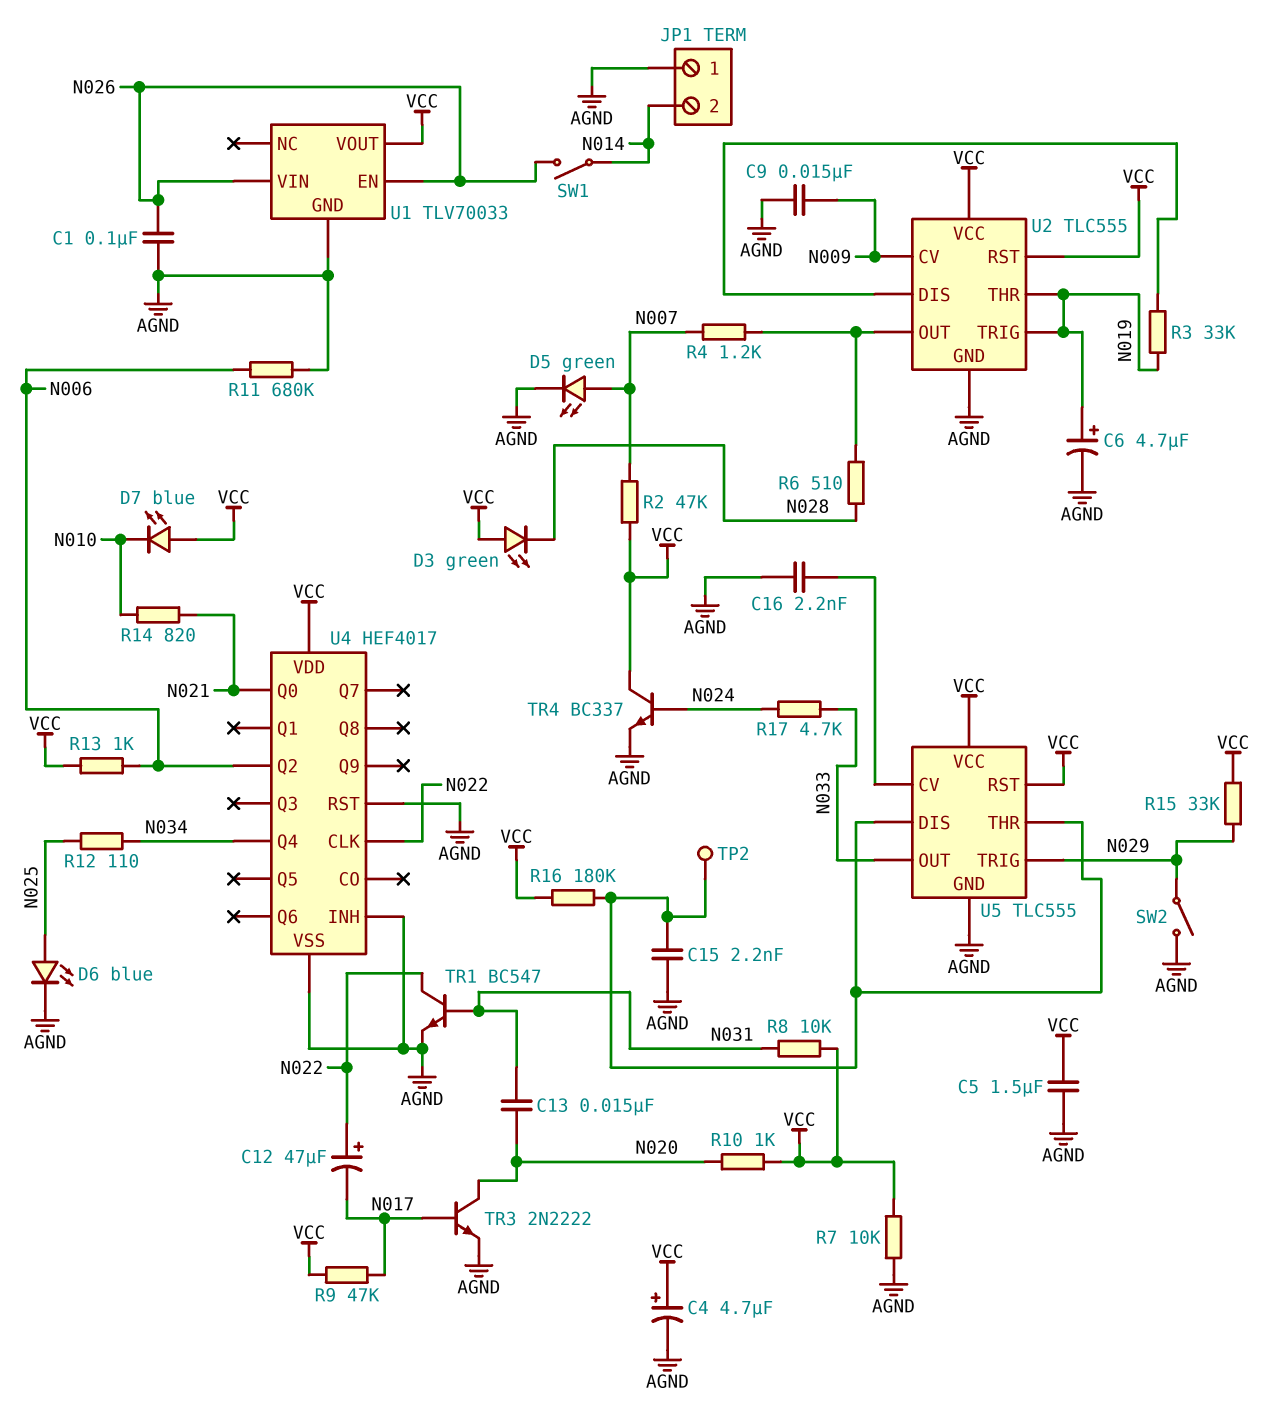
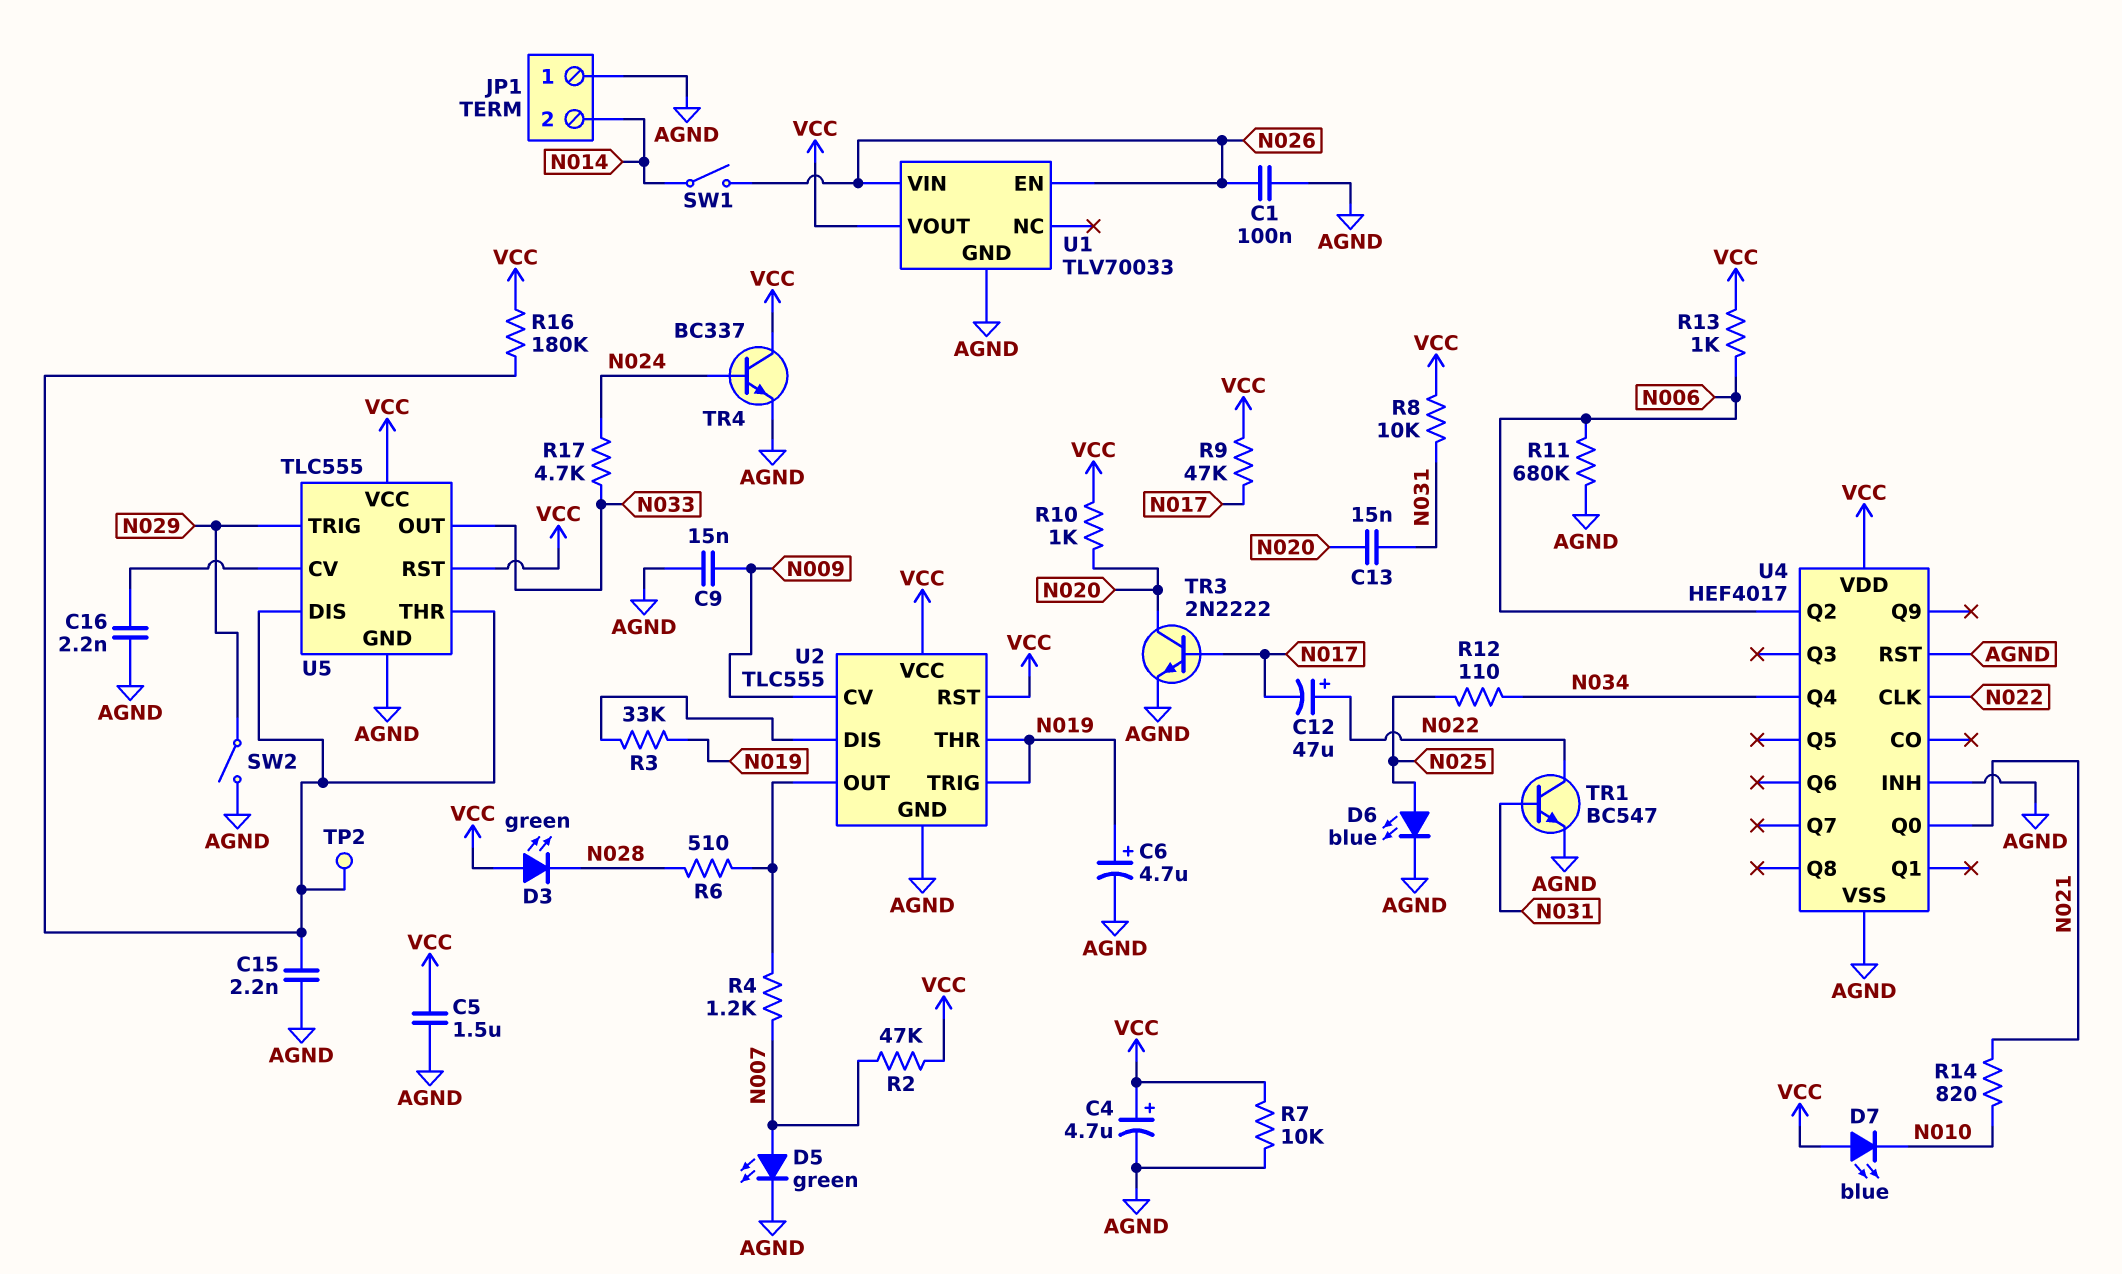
R15: 33k (N029, VCC) -> none

